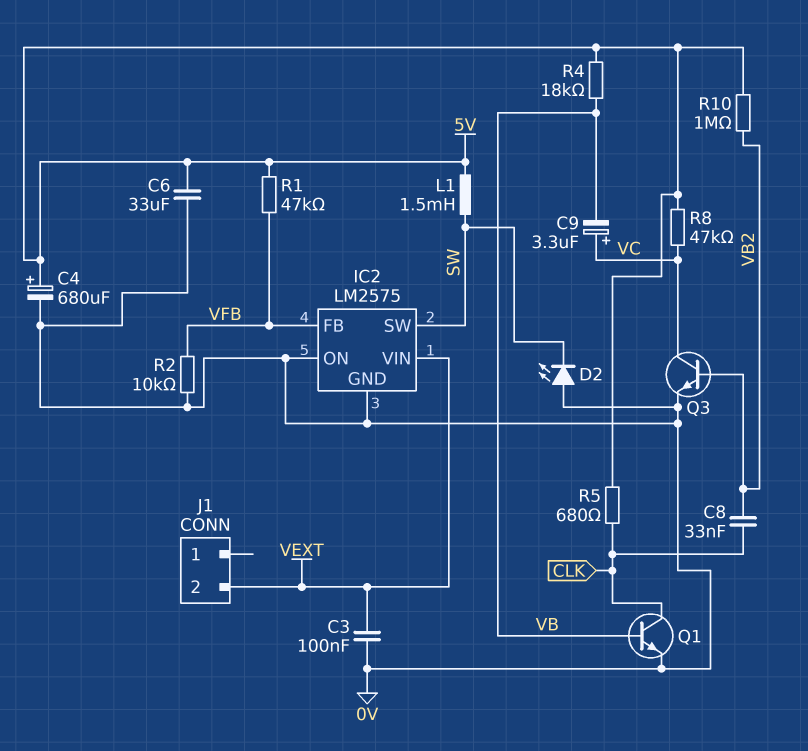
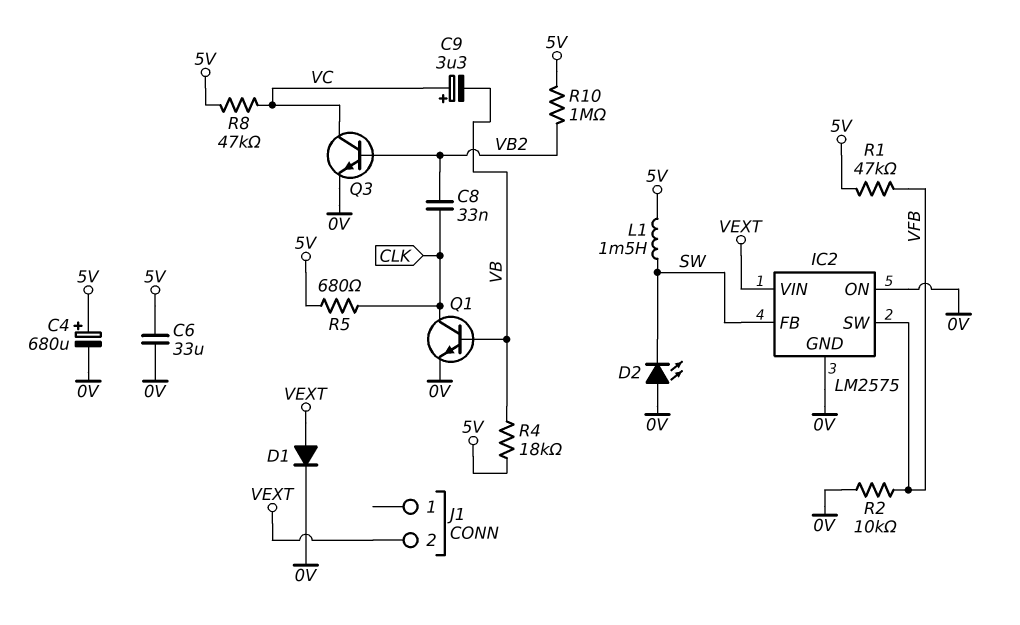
C3: 100nF (0V, VEXT) -> none
D1: none -> diode (A VEXT, K 0V)
IC2 pin FB: VFB -> SW
IC2 pin SW: SW -> VFB

